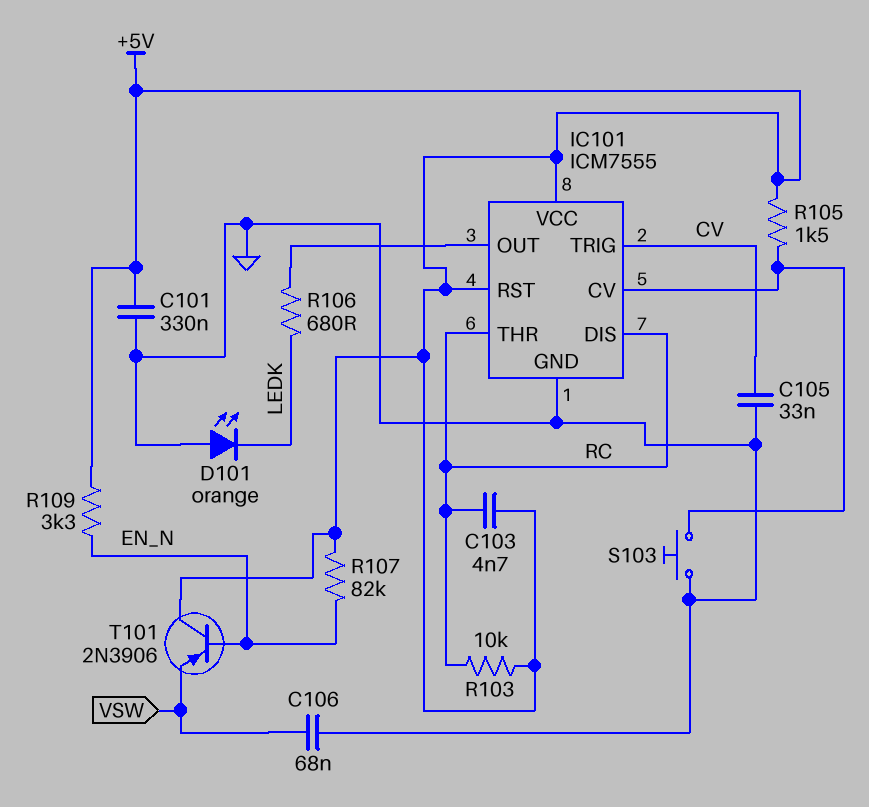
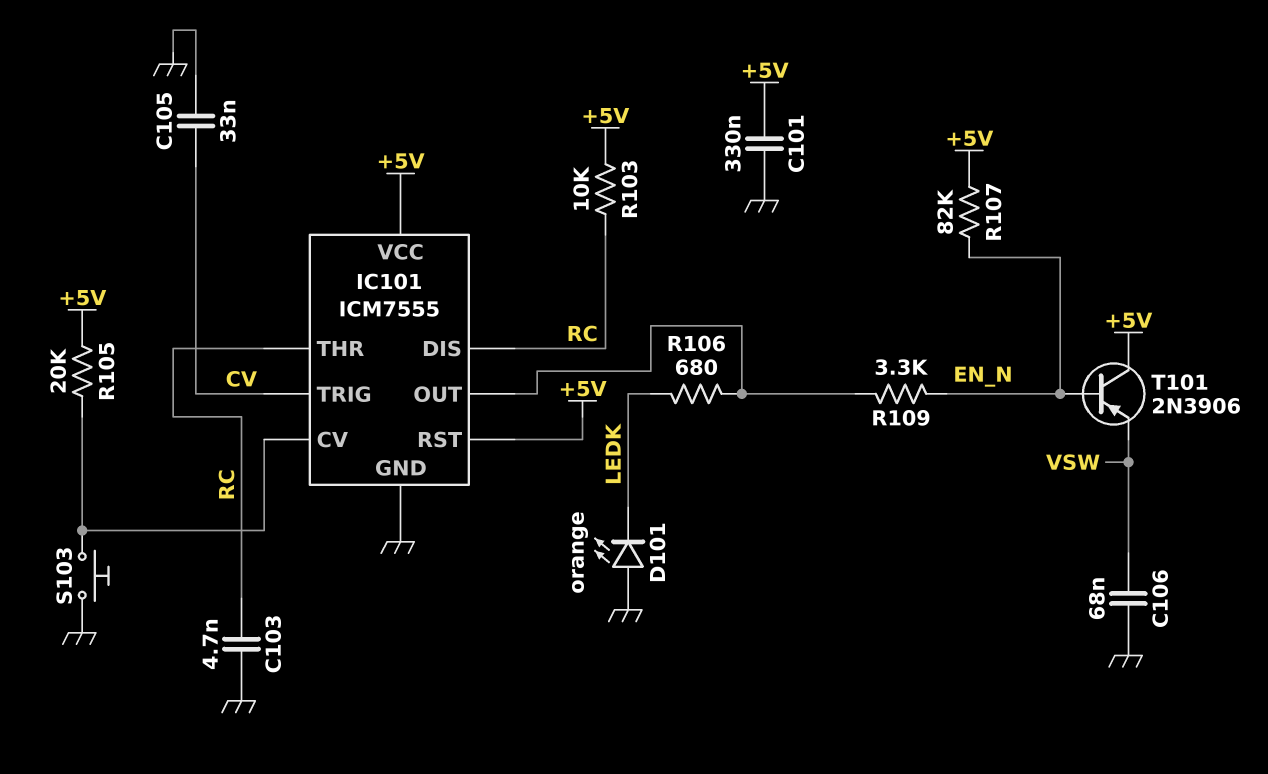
C103: 4.7nF (+5V, RC) -> 4.7nF (GND, RC)
R105: 1.5k (+5V, IC101/CV) -> 20k (+5V, IC101/CV)
R109: 3.3k (+5V, EN_N) -> 3.3k (EN_N, IC101/OUT)

